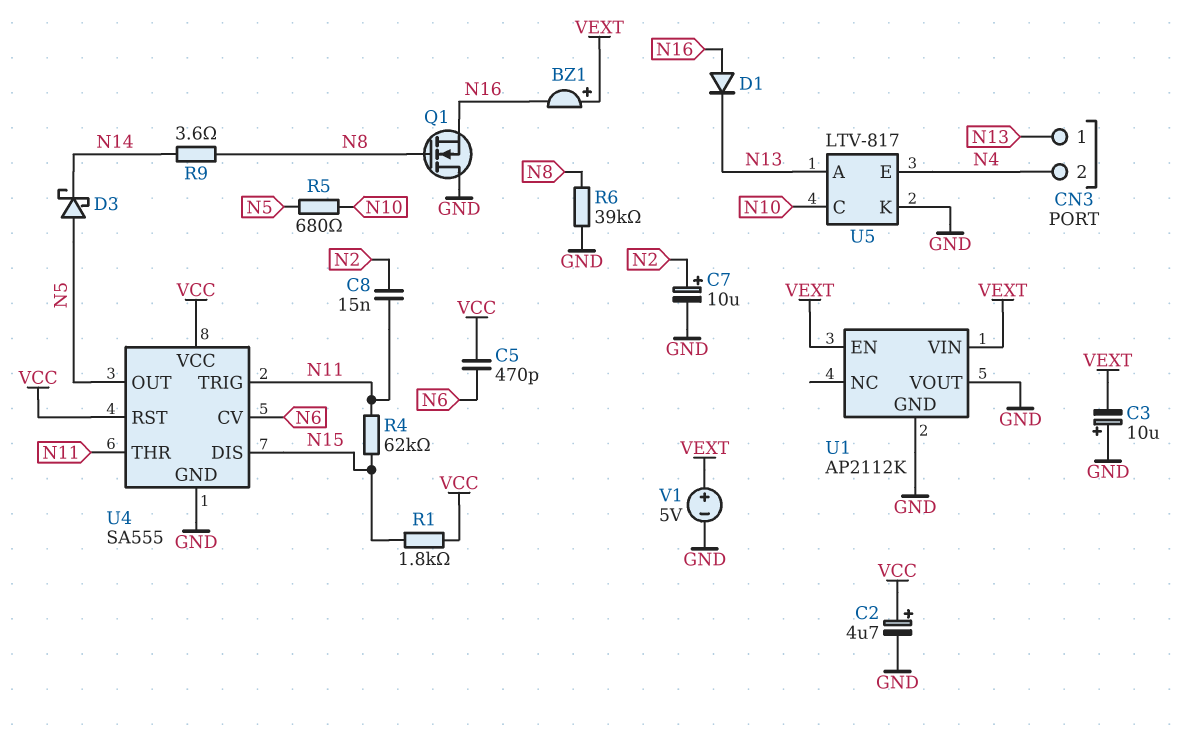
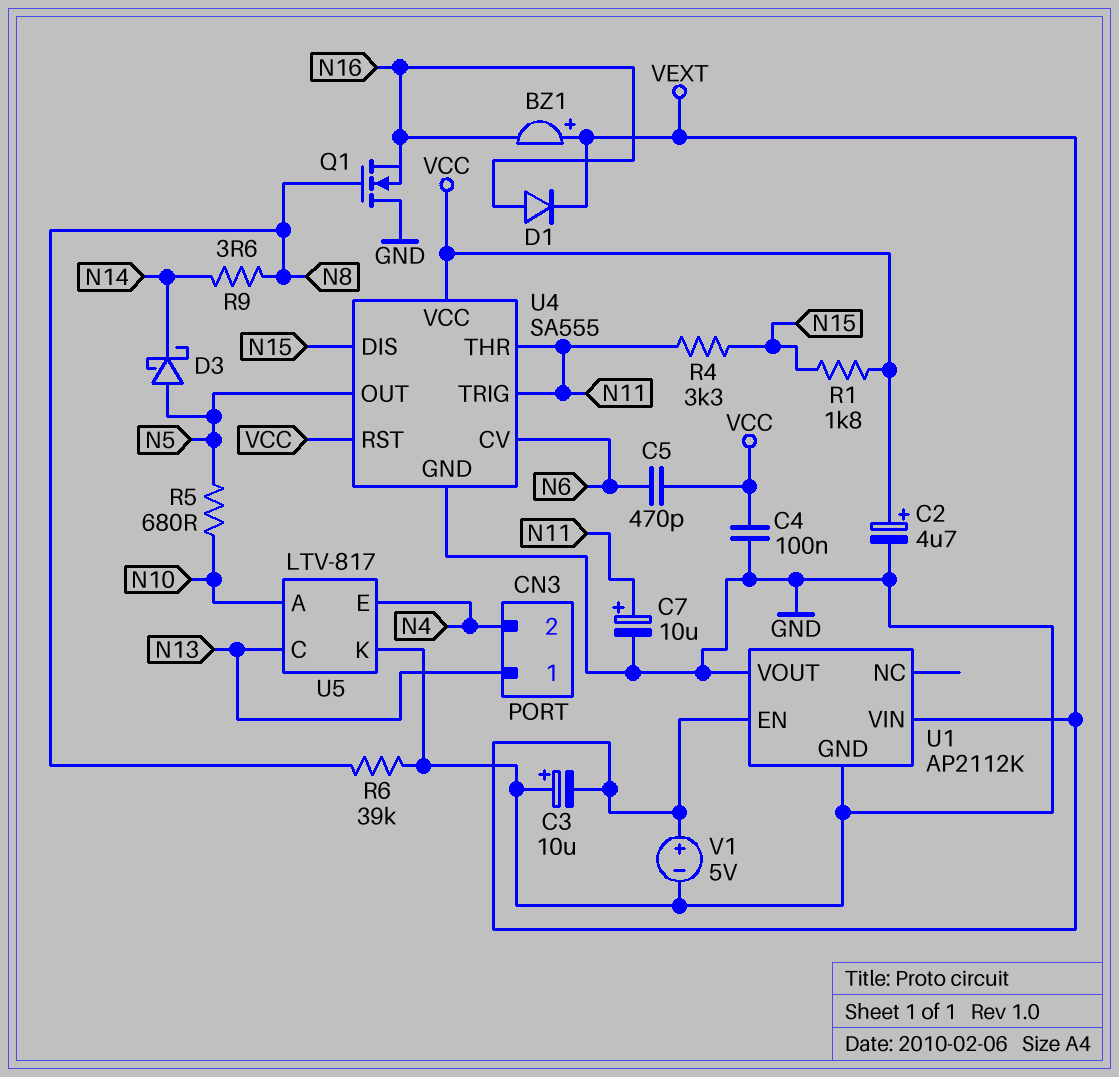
C4: none -> 100nF (GND, VCC)
C7: 10uF (plus N2, minus GND) -> 10uF (plus N11, minus GND)
C8: 15nF (N2, N11) -> none
D1: diode (A N16, K N13) -> diode (A N16, K VEXT)
R4: 62k (N11, N15) -> 3.3k (N11, N15)
U5 pin A: N13 -> N10
U5 pin C: N10 -> N13

